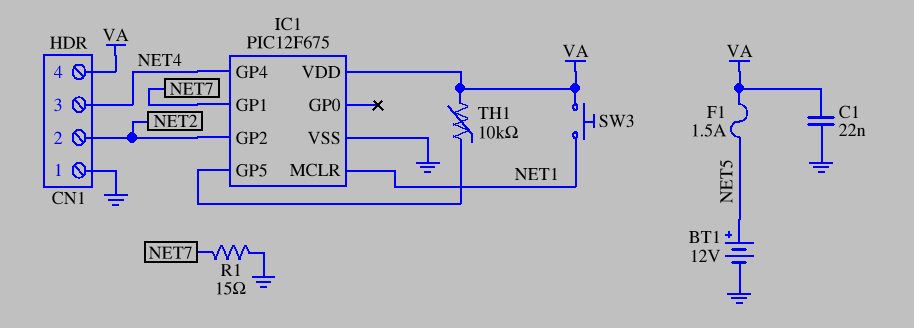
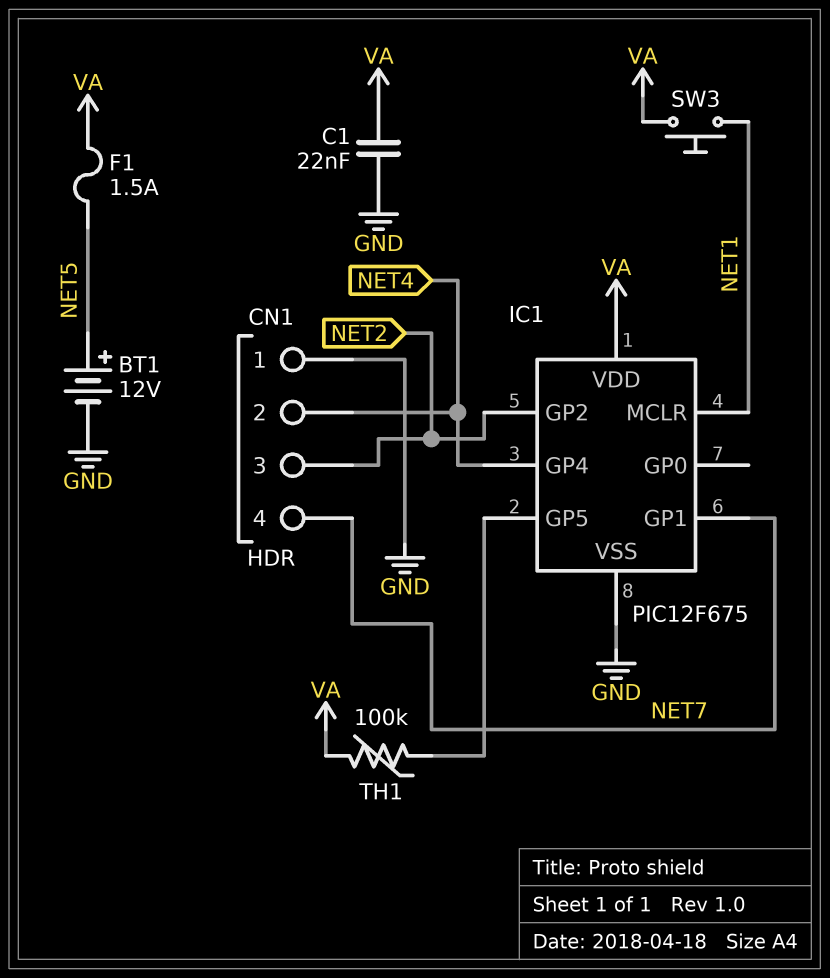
CN1 pin 2: NET2 -> NET4
CN1 pin 3: NET4 -> NET2
CN1 pin 4: VA -> NET7
R1: 15 (GND, NET7) -> none
TH1: 10k (IC1/GP5, VA) -> 100k (IC1/GP5, VA)

